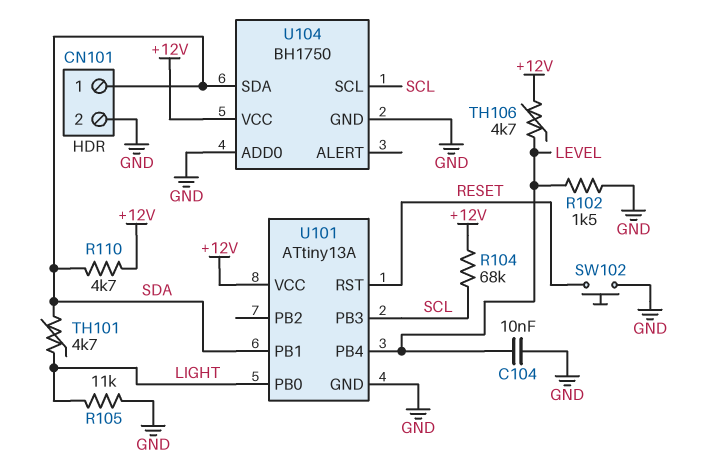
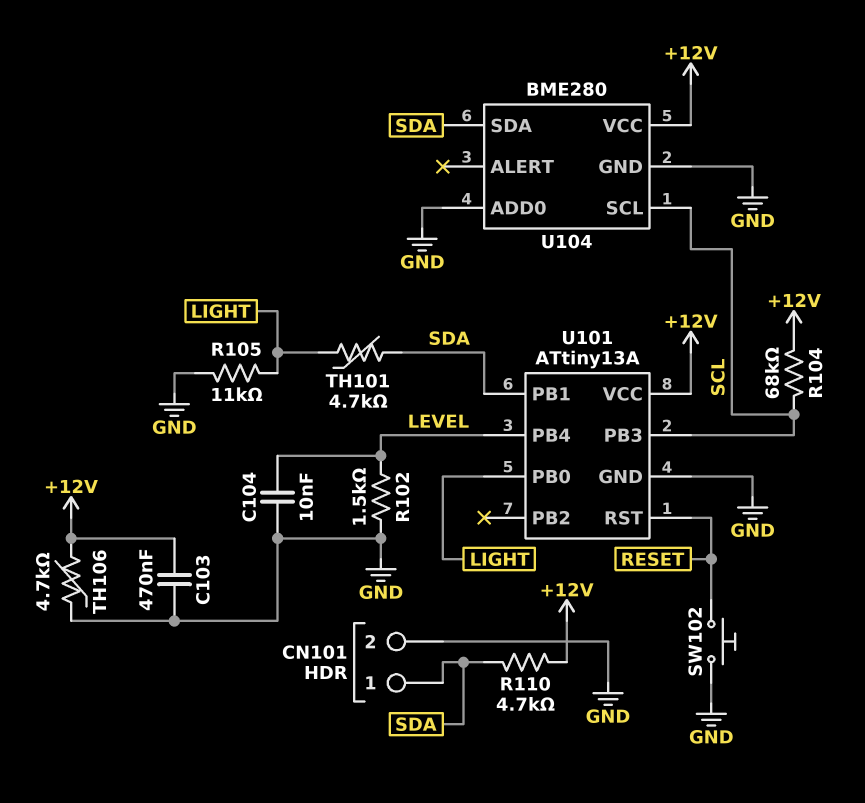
C103: none -> 470nF (+12V, GND)
TH106: 4.7k (+12V, LEVEL) -> 4.7k (+12V, GND)
U104: BH1750 -> BME280

